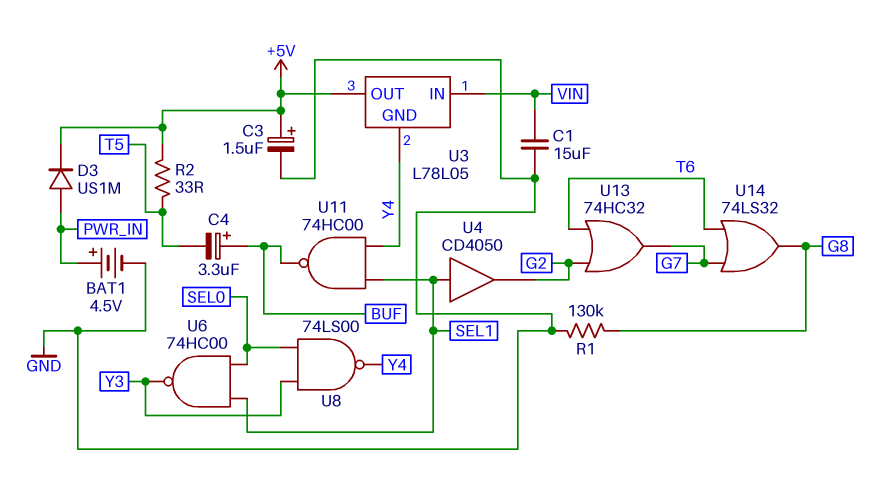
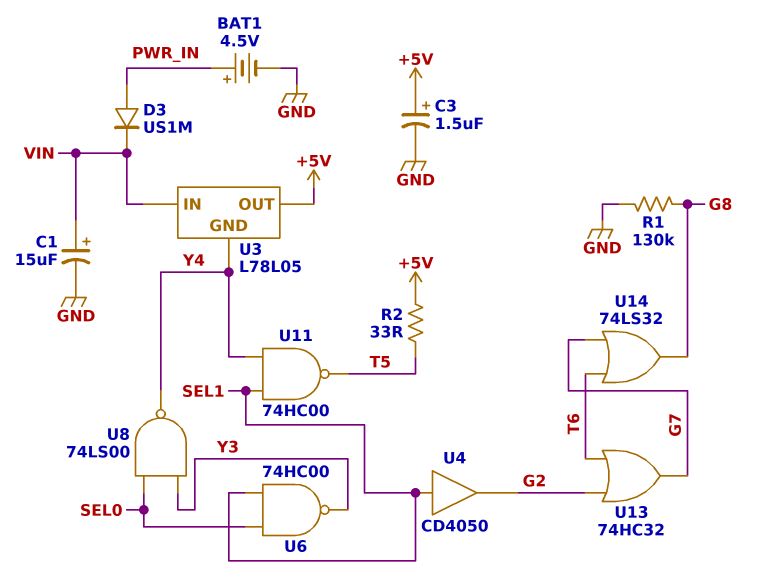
C1: 15uF (GND, VIN) -> 15uF (plus VIN, minus GND)
C4: 3.3uF (plus BUF, minus T5) -> none
D3: diode US1M (A PWR_IN, K +5V) -> diode US1M (A PWR_IN, K VIN)
U11: NAND 74HC00 (in SEL1, in Y4, out BUF) -> NAND 74HC00 (in SEL1, in Y4, out T5)

